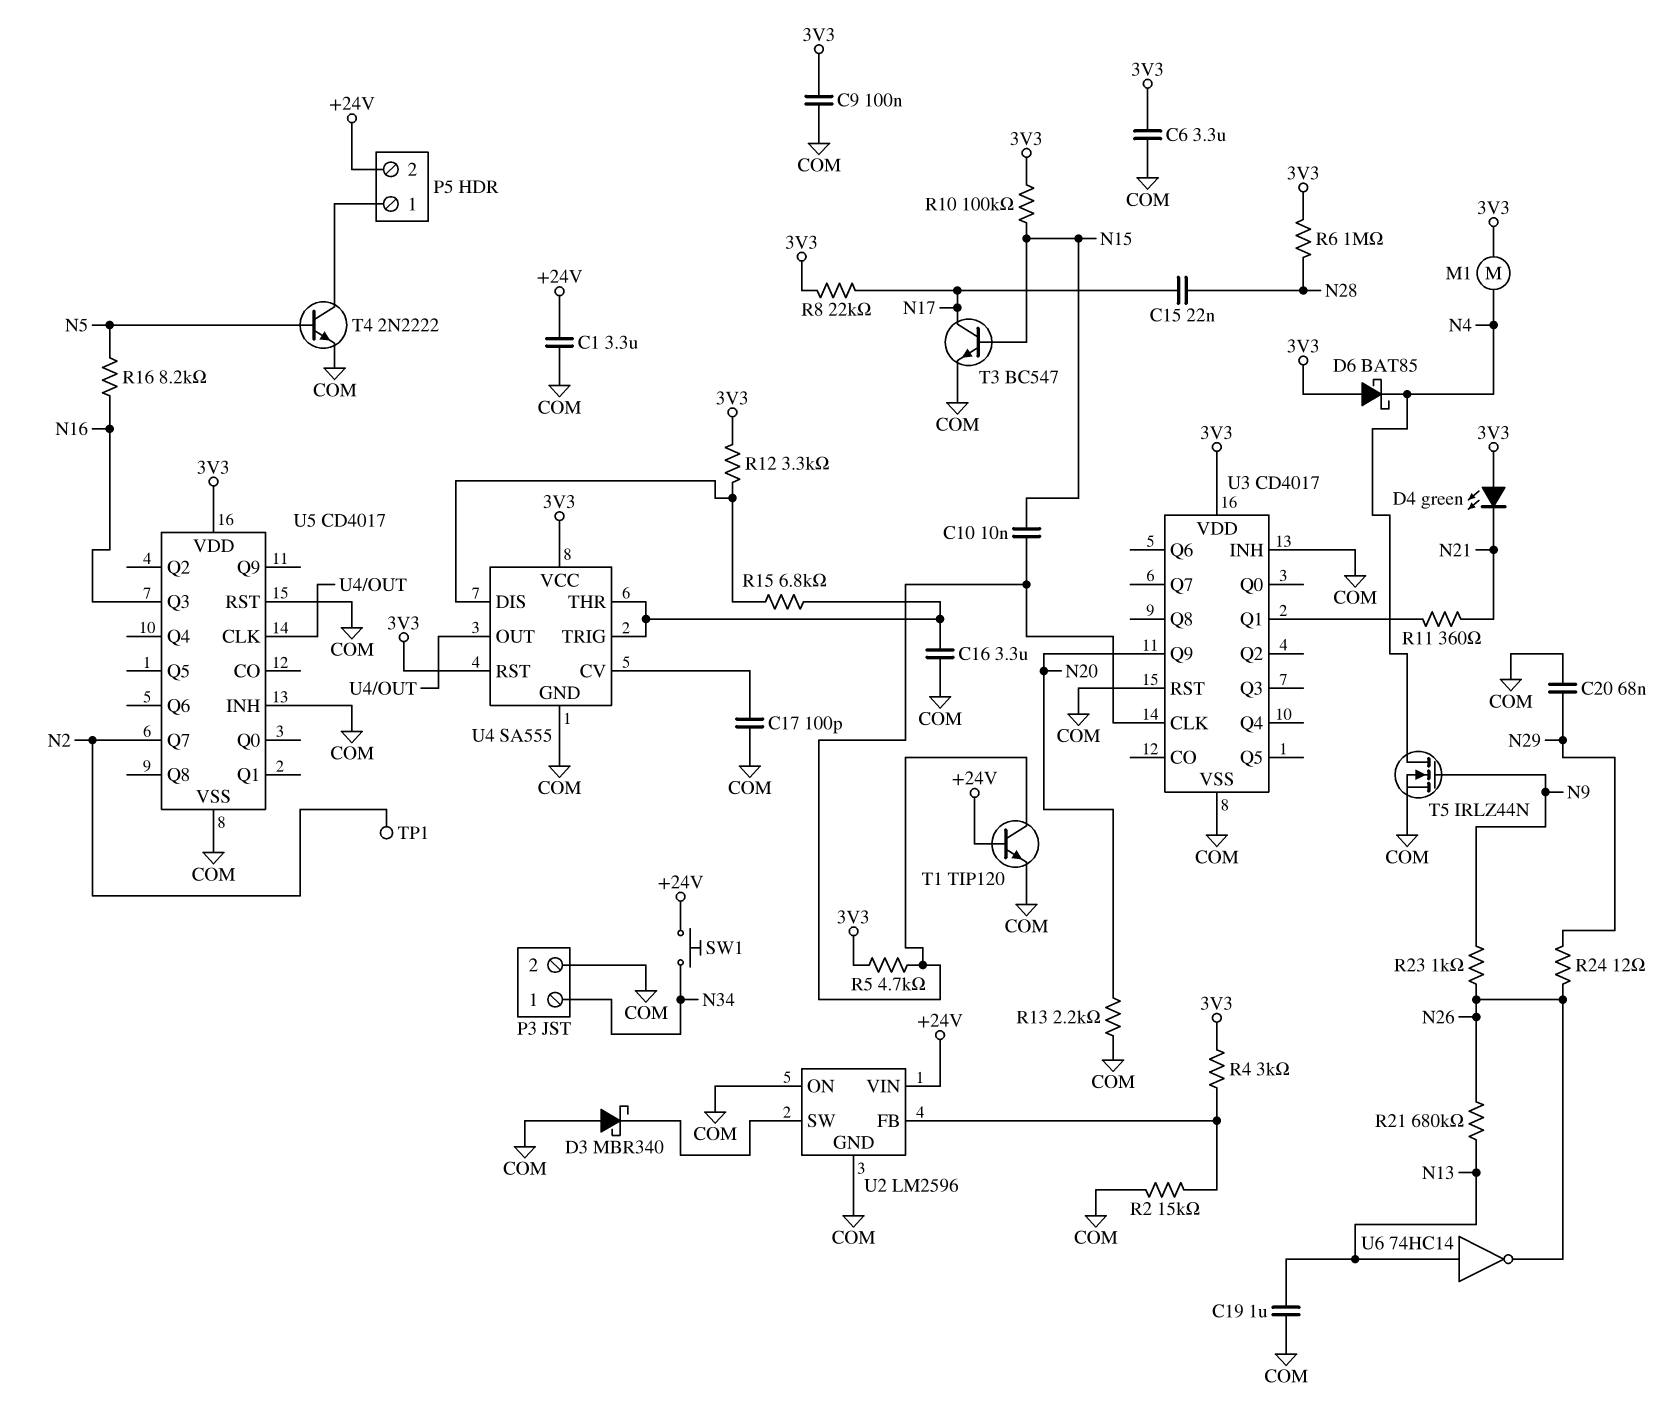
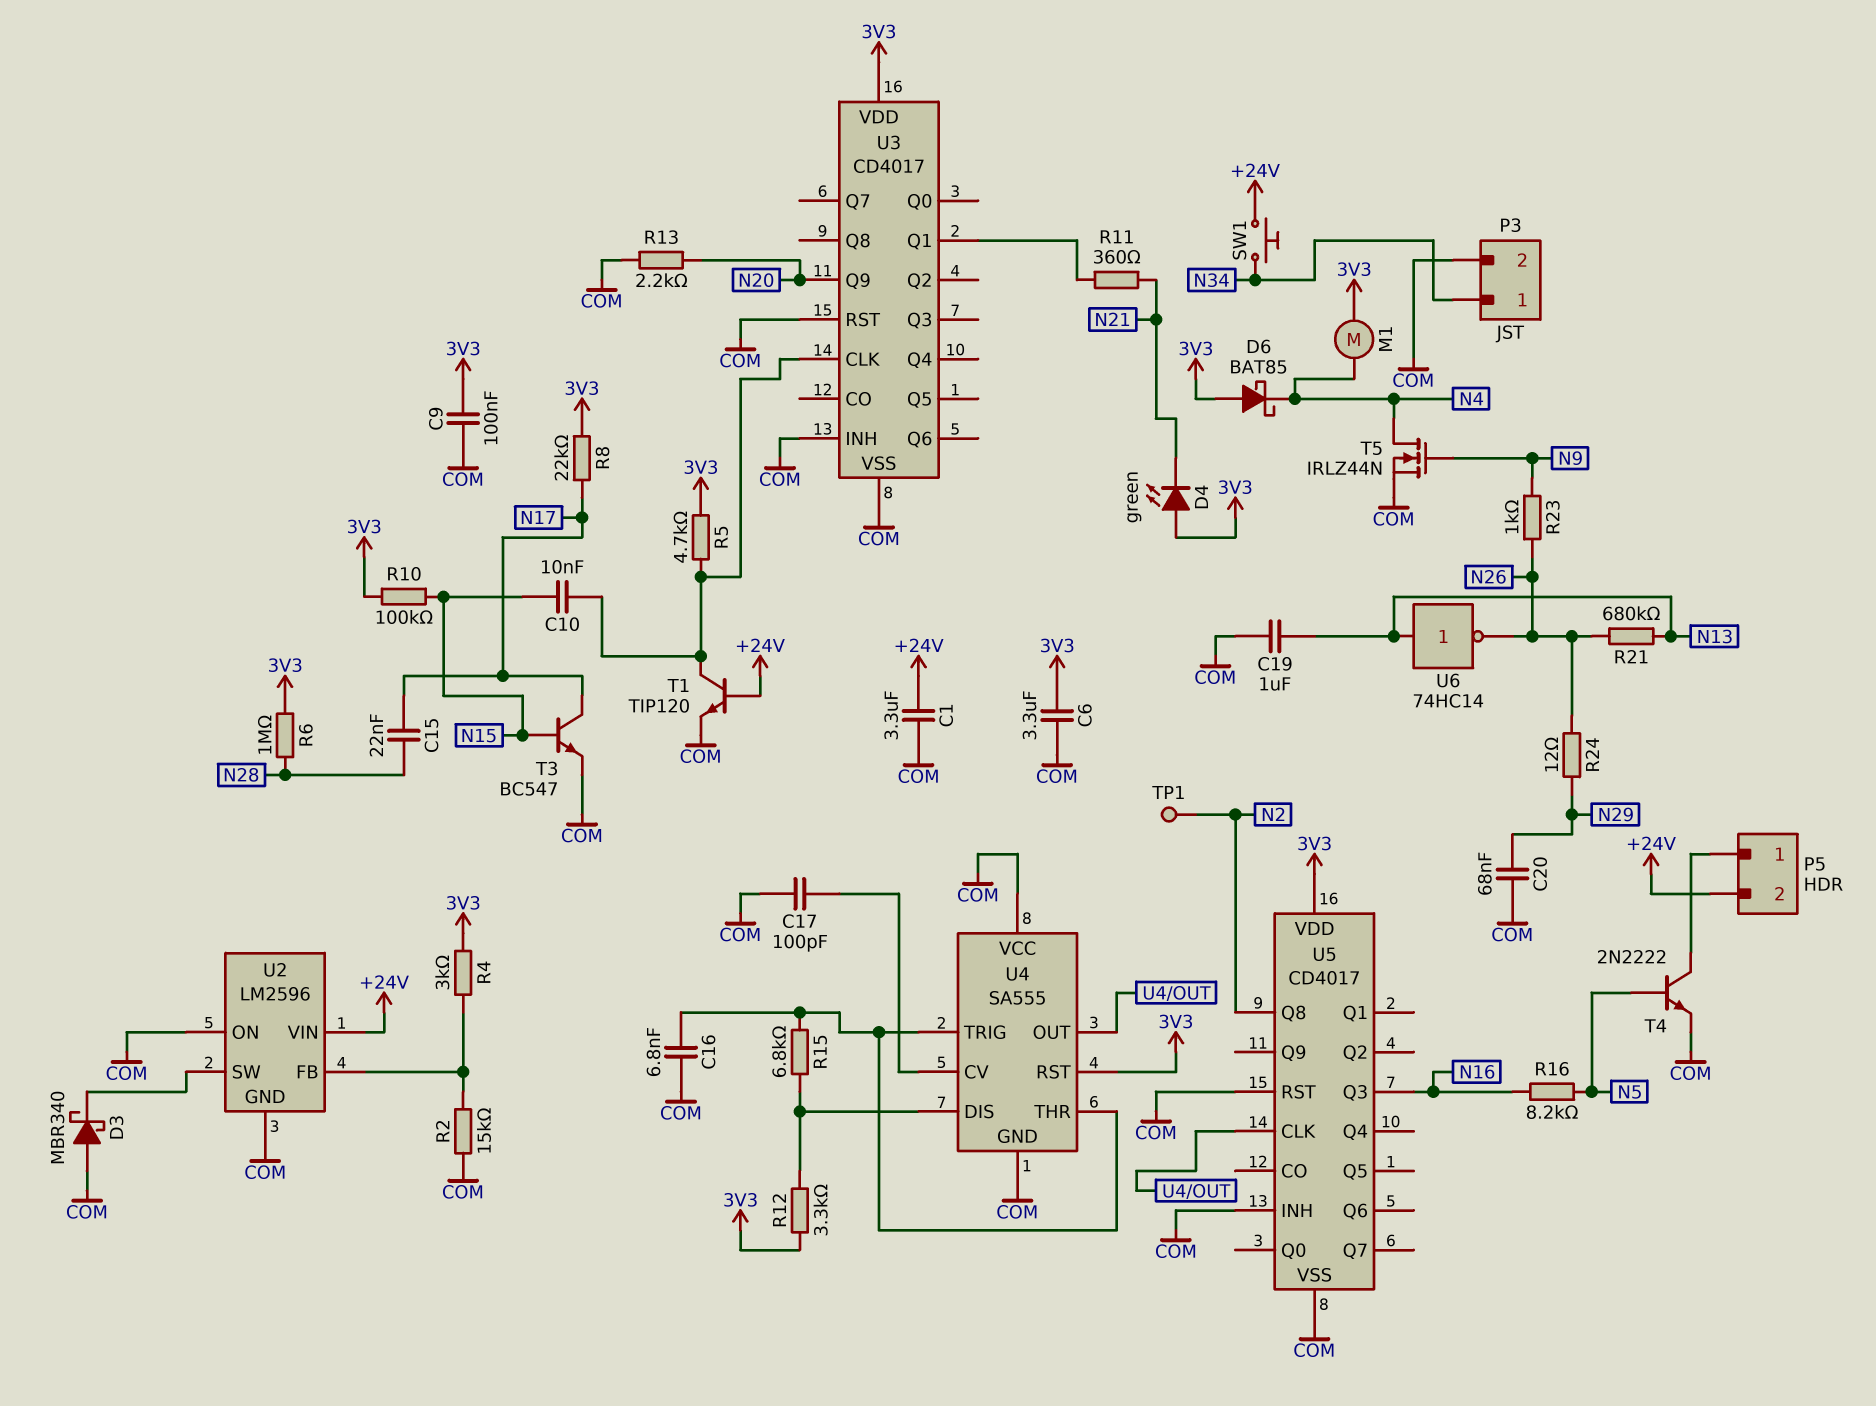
C16: 3.3uF (COM, U4/THR) -> 6.8nF (COM, U4/THR)
U4 pin VCC: 3V3 -> COM
U5 pin Q7: N2 -> none
U5 pin Q8: none -> N2

